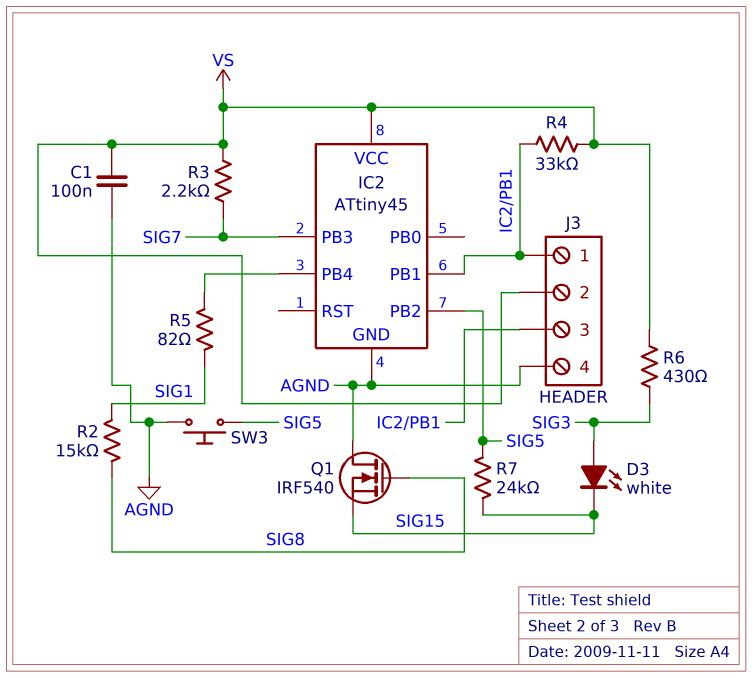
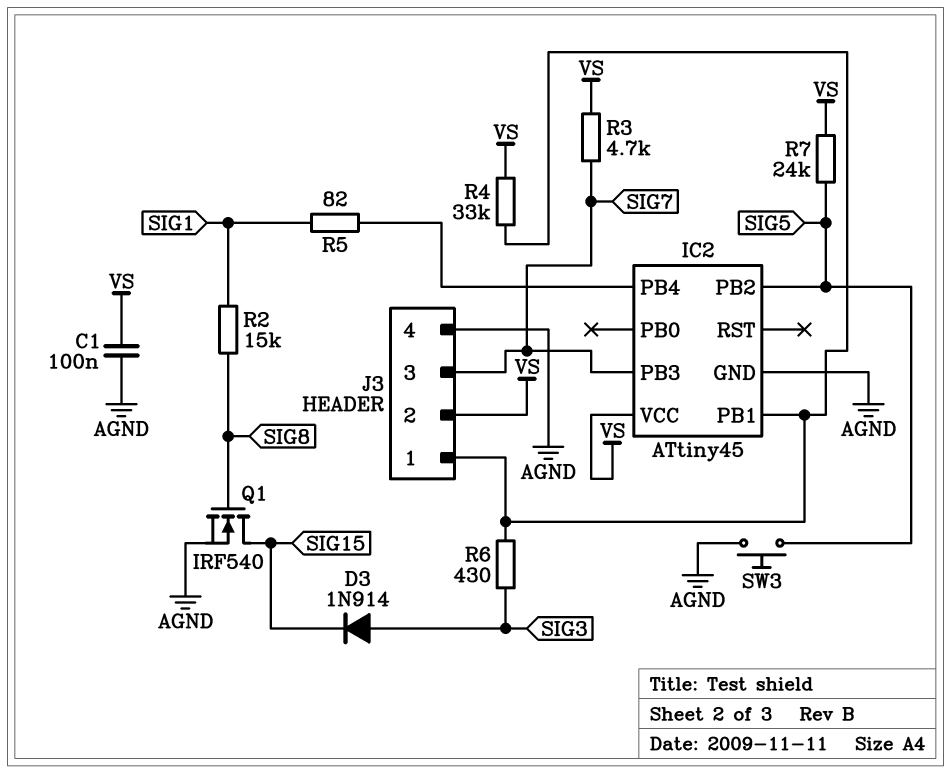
D3: LED white (A SIG3, K SIG15) -> diode 1N914 (A SIG3, K SIG15)
J3 pin 3: IC2/PB1 -> SIG7
Q1: NMOS IRF540 (G SIG8, D AGND, S SIG15) -> NMOS IRF540 (G SIG8, D SIG15, S AGND)
R3: 2.2k (SIG7, VS) -> 4.7k (SIG7, VS)
R6: 430 (SIG3, VS) -> 430 (IC2/PB1, SIG3)
R7: 24k (SIG5, SIG15) -> 24k (SIG5, VS)

